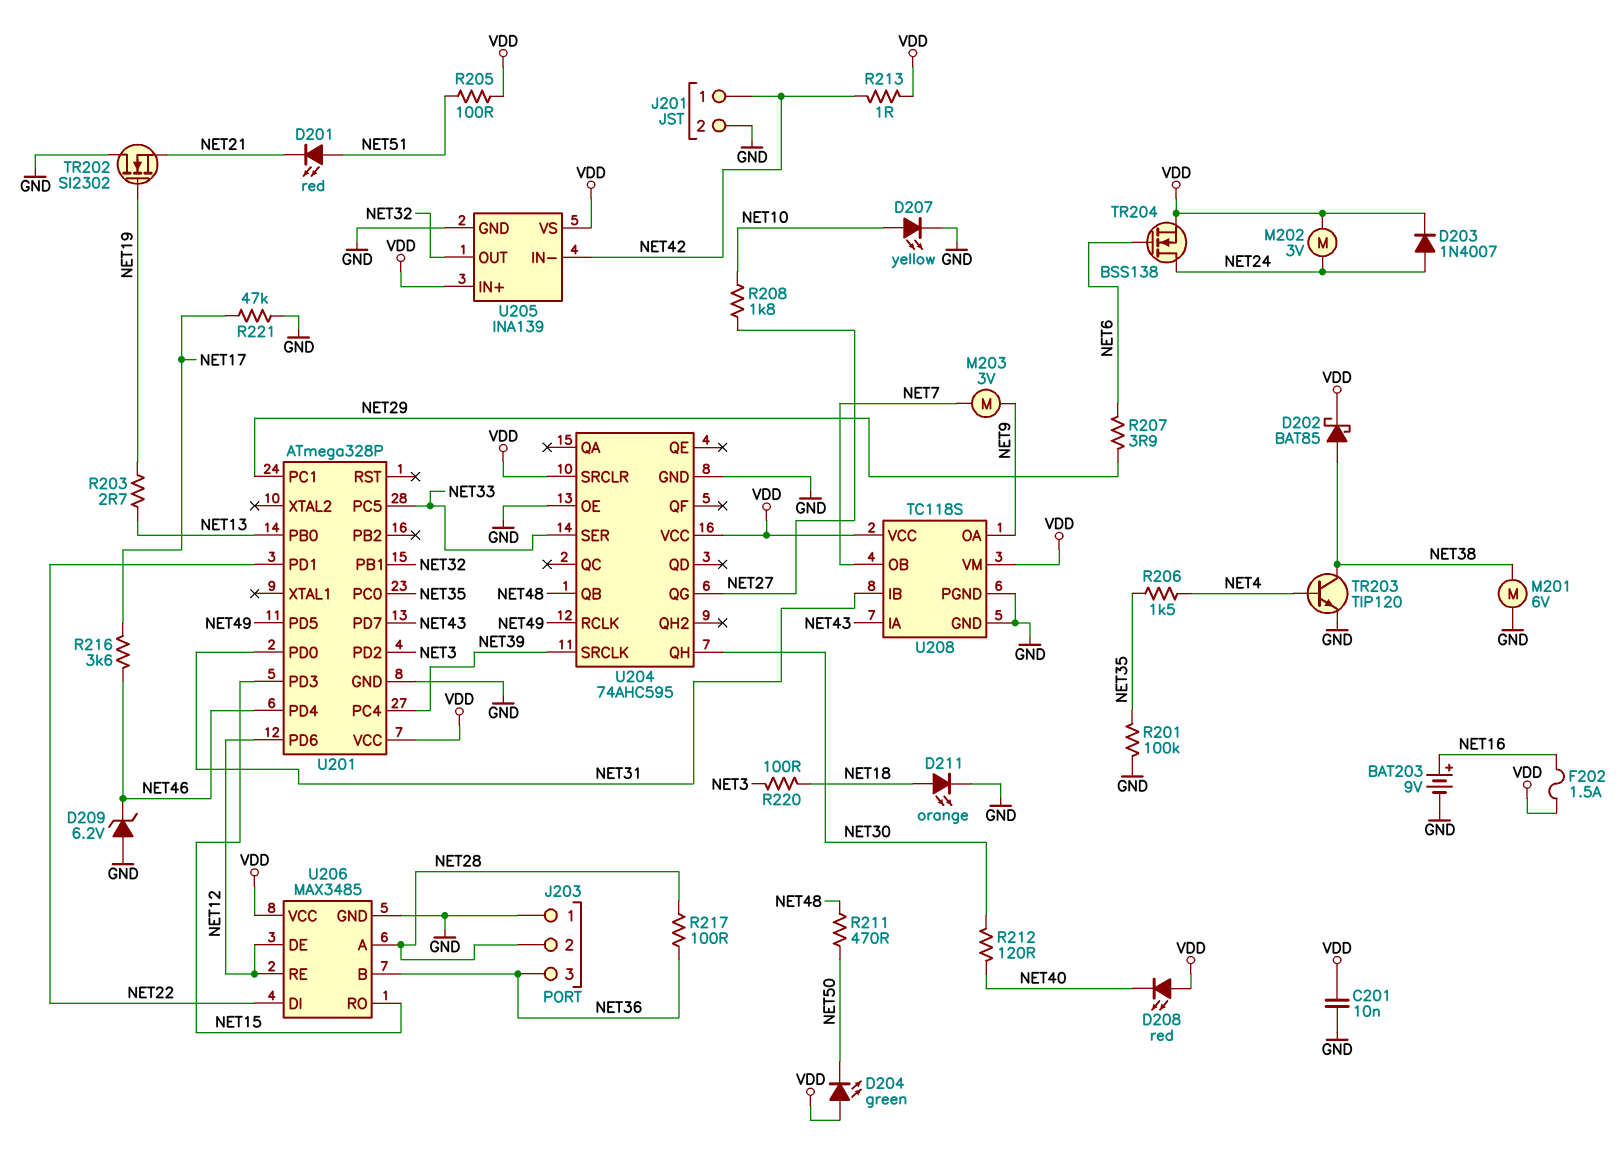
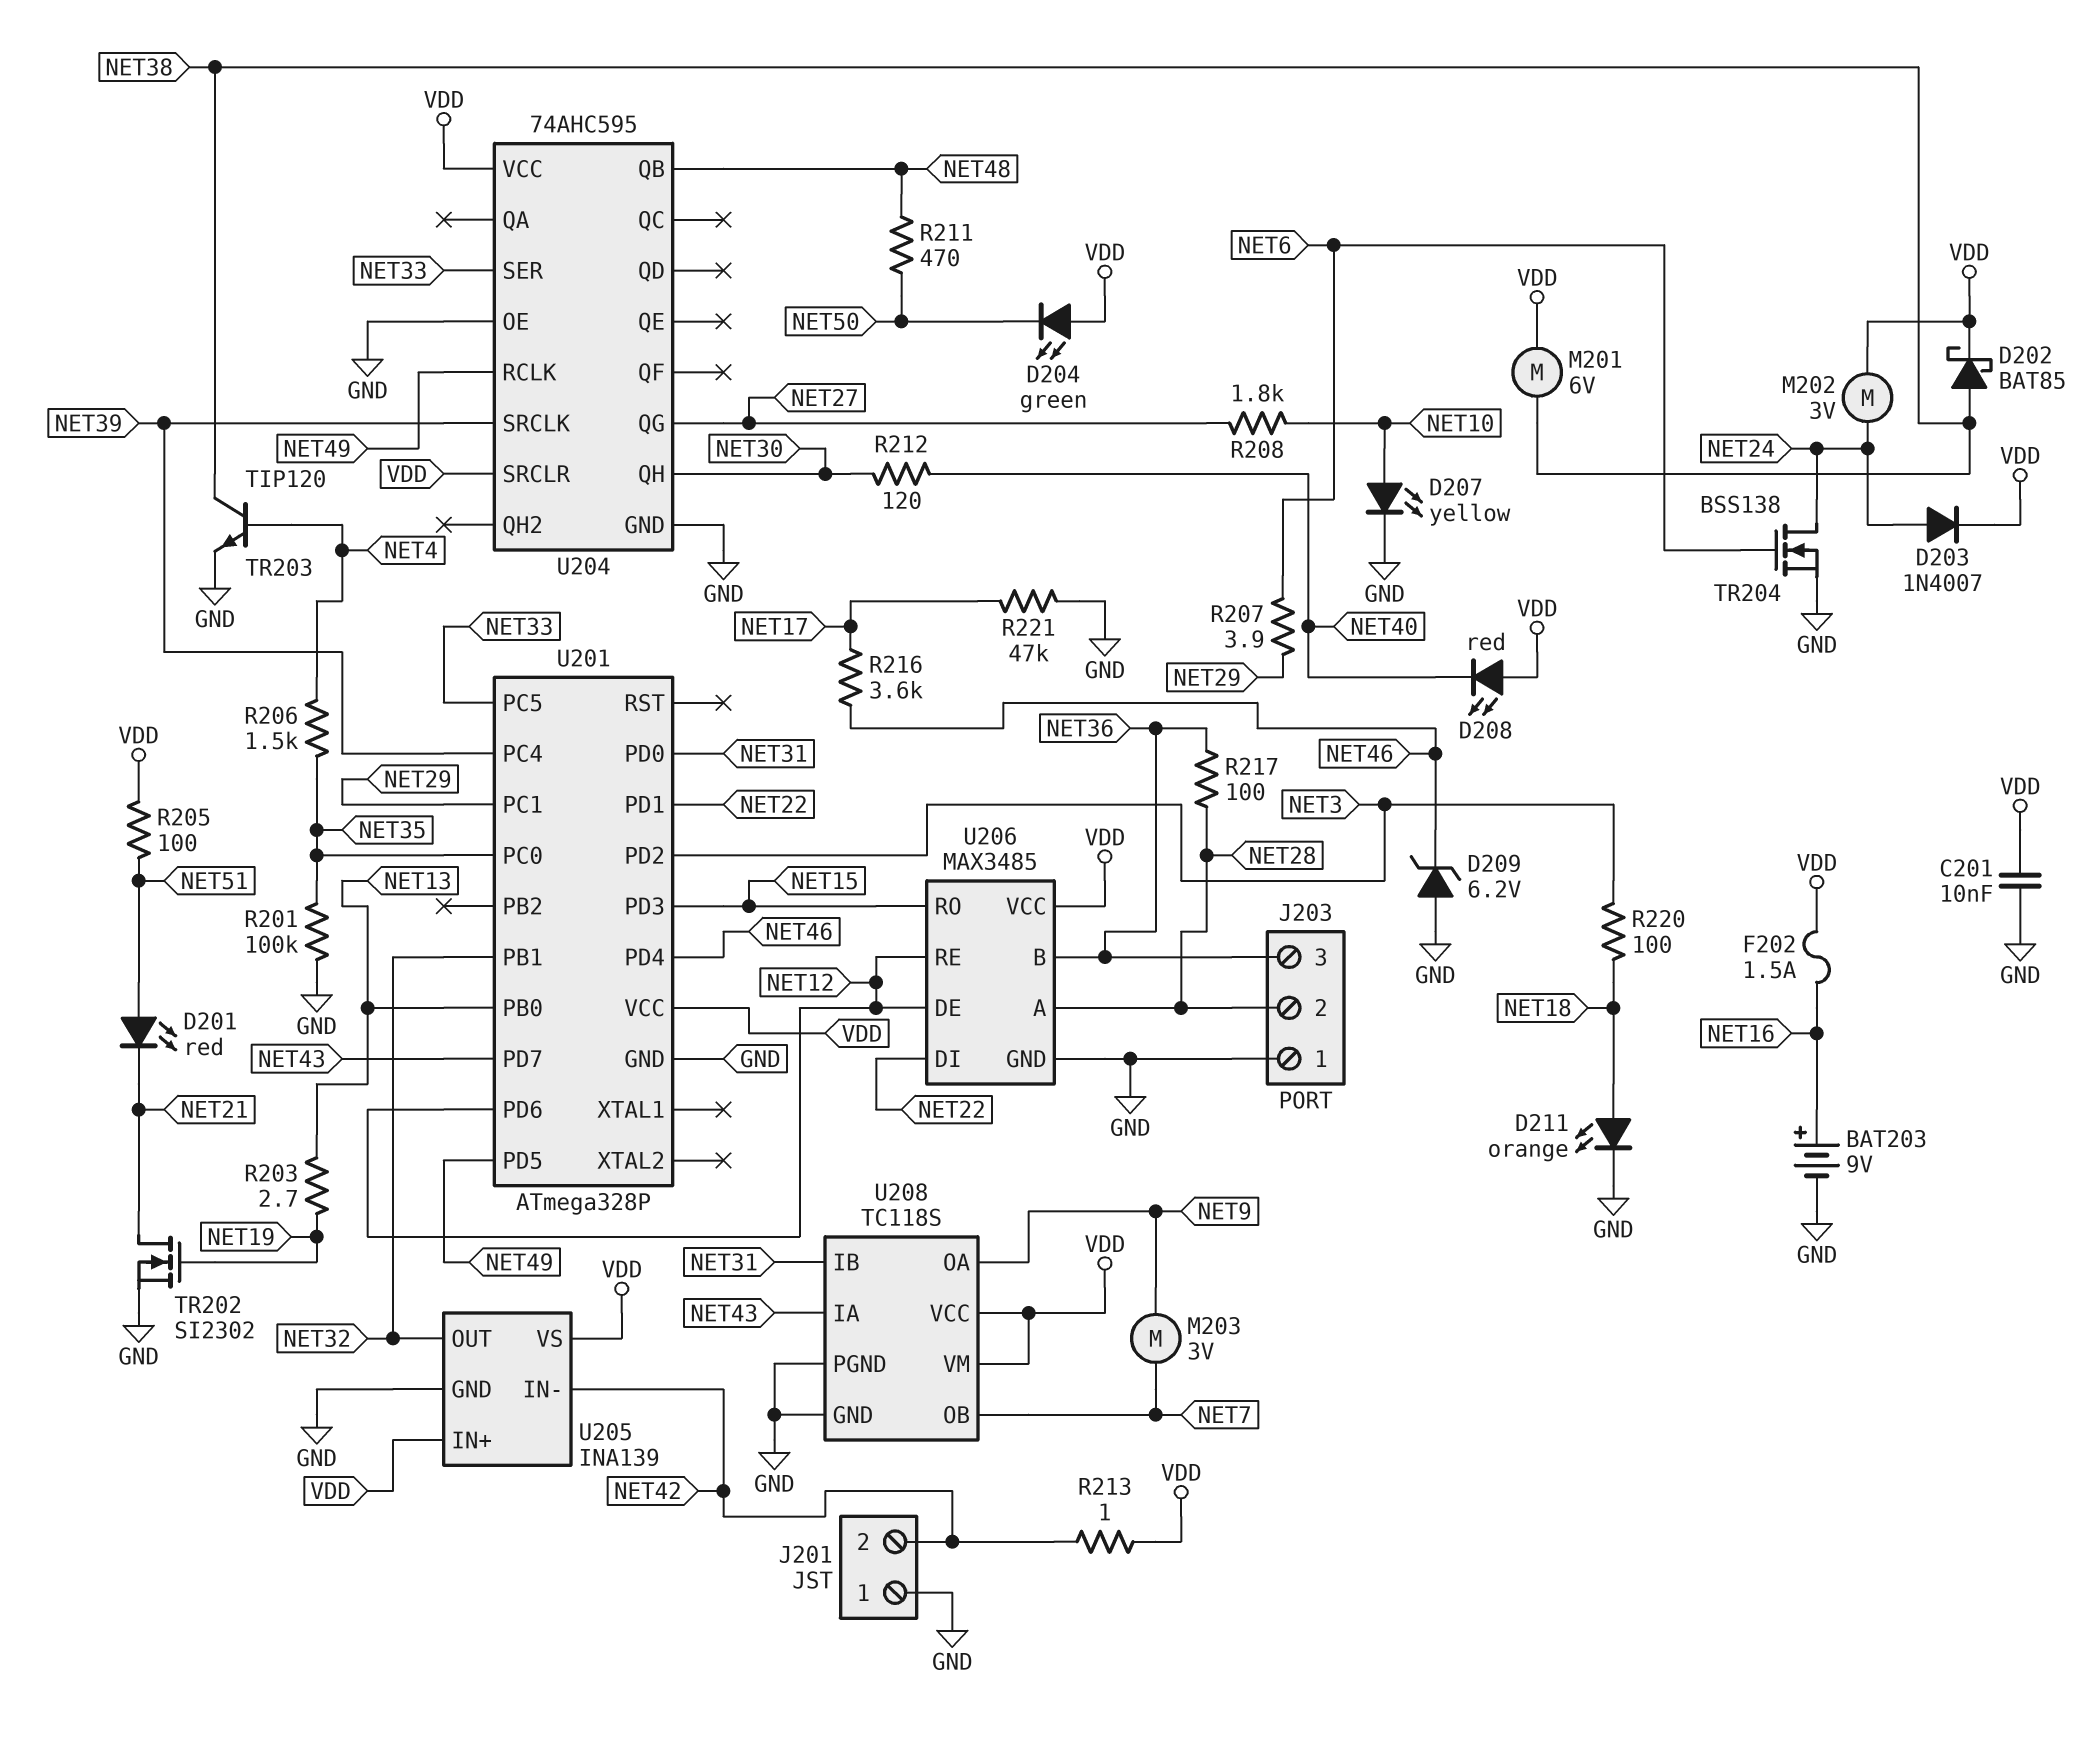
J201 pin 1: NET42 -> GND
J201 pin 2: GND -> NET42
M201: motor 6V (GND, NET38) -> motor 6V (NET38, VDD)
TR202: NMOS SI2302 (G NET19, D GND, S NET21) -> NMOS SI2302 (G NET19, D NET21, S GND)
TR204: NMOS BSS138 (G NET6, D NET24, S VDD) -> NMOS BSS138 (G NET6, D NET24, S GND)

